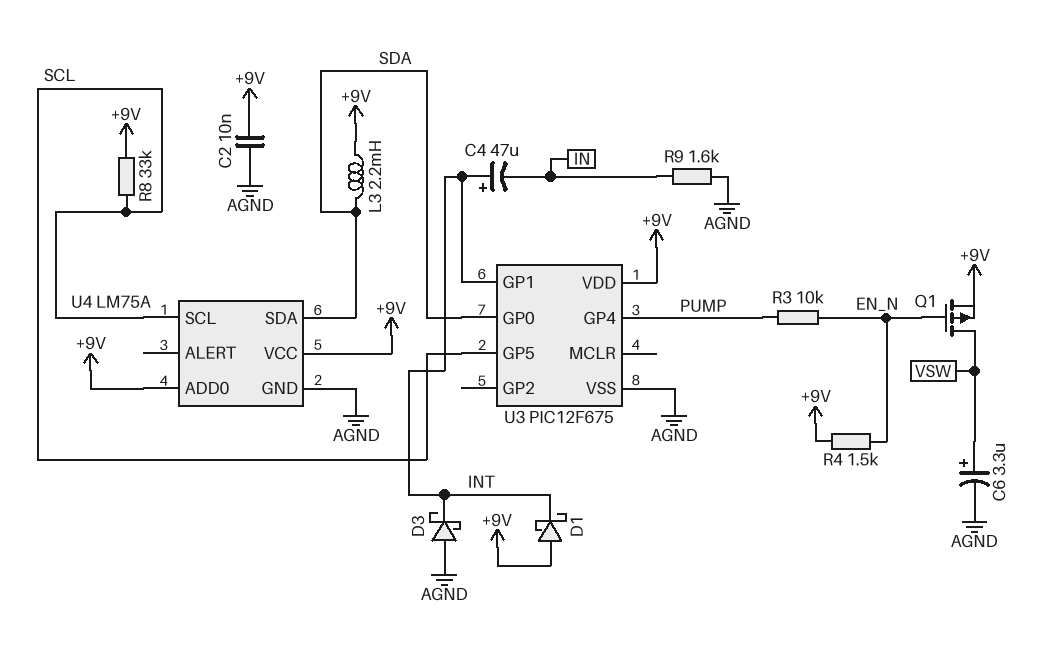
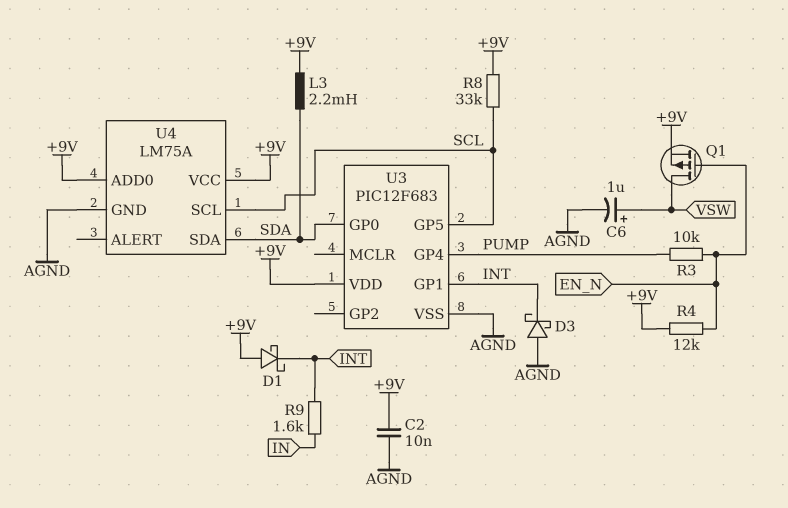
C4: 47uF (plus INT, minus IN) -> none
C6: 3.3uF (plus VSW, minus AGND) -> 1uF (plus VSW, minus AGND)
R4: 1.5k (+9V, EN_N) -> 12k (+9V, EN_N)
R9: 1.6k (AGND, IN) -> 1.6k (IN, INT)
U3: PIC12F675 -> PIC12F683

